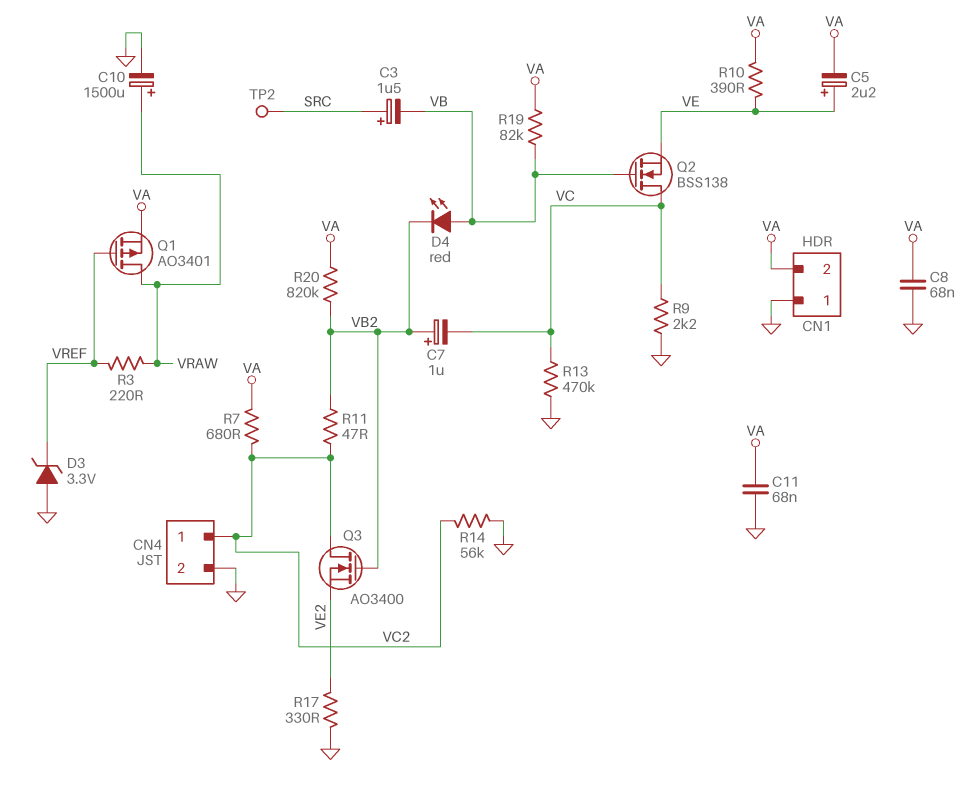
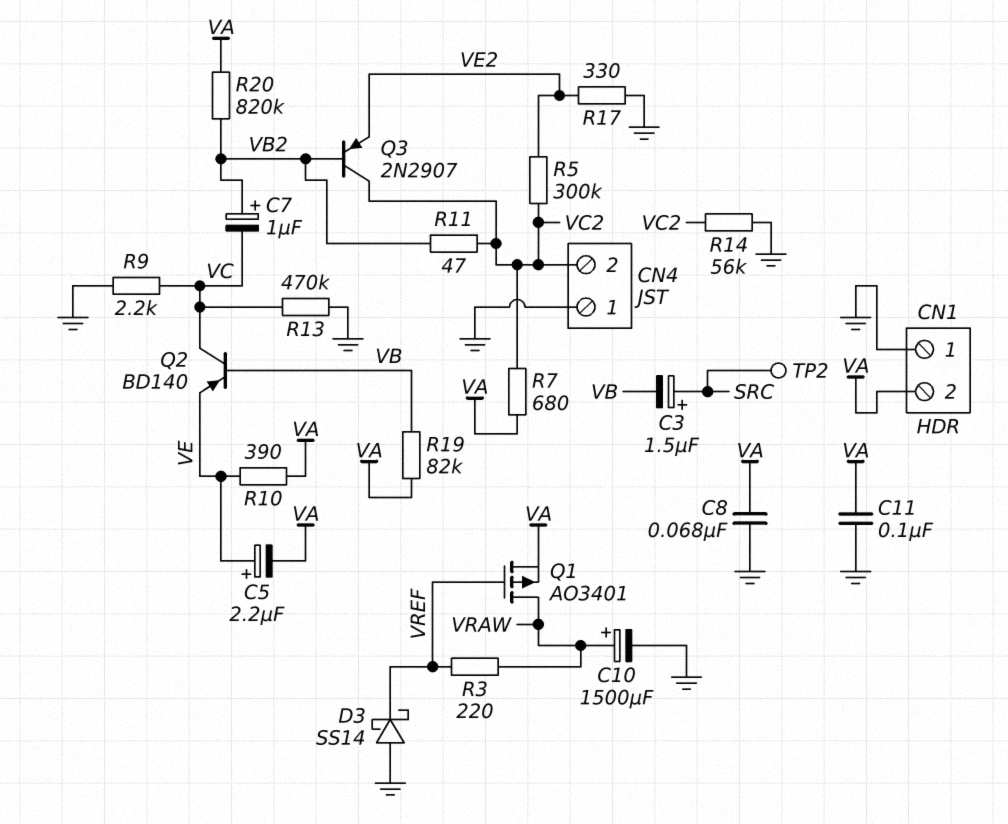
C11: 68nF (GND, VA) -> 100nF (GND, VA)
CN4 pin 1: VC2 -> GND
CN4 pin 2: GND -> VC2
D3: zener 3.3V (A GND, K VREF) -> schottky SS14 (A GND, K VREF)
D4: LED red (A VB, K VB2) -> none
Q2: NMOS BSS138 (G VB, D VC, S VE) -> PNP BD140 (B VB, C VC, E VE)
Q3: NMOS AO3400 (G VB2, D VC2, S VE2) -> PNP 2N2907 (B VB2, C VC2, E VE2)
R5: none -> 300k (VC2, VE2)

